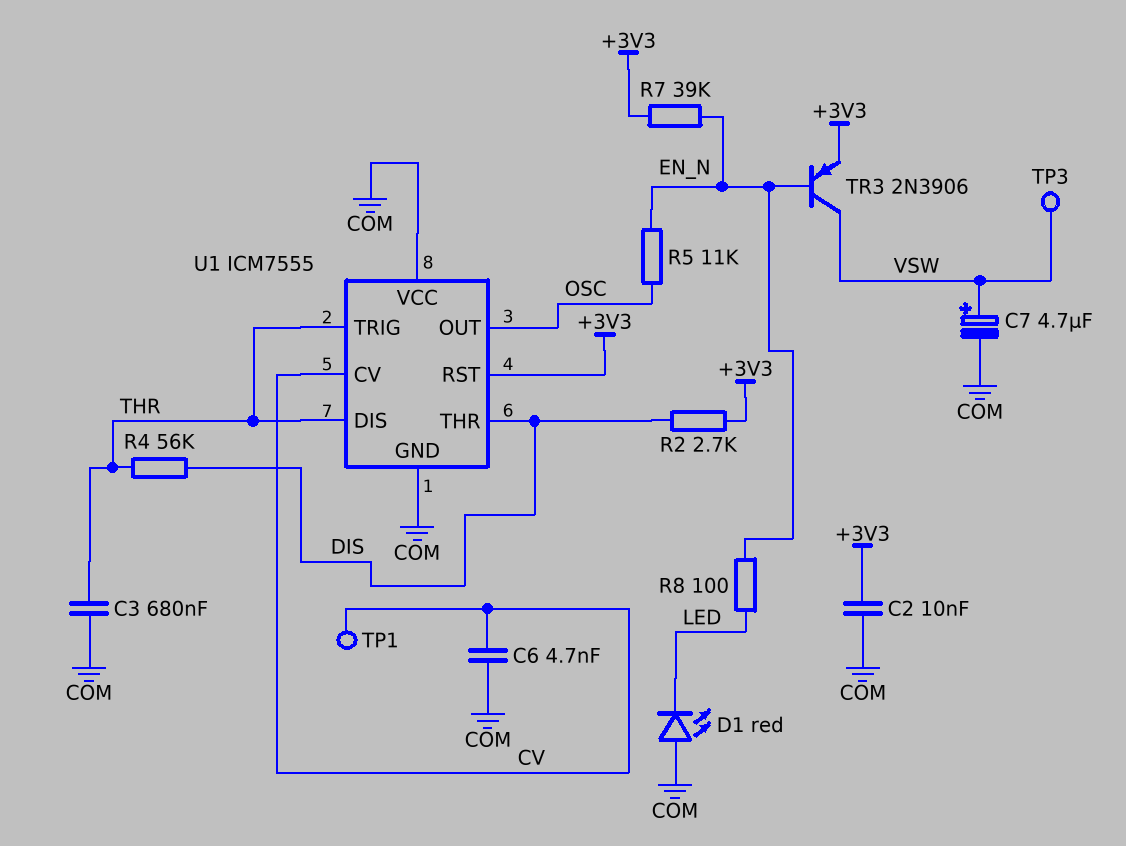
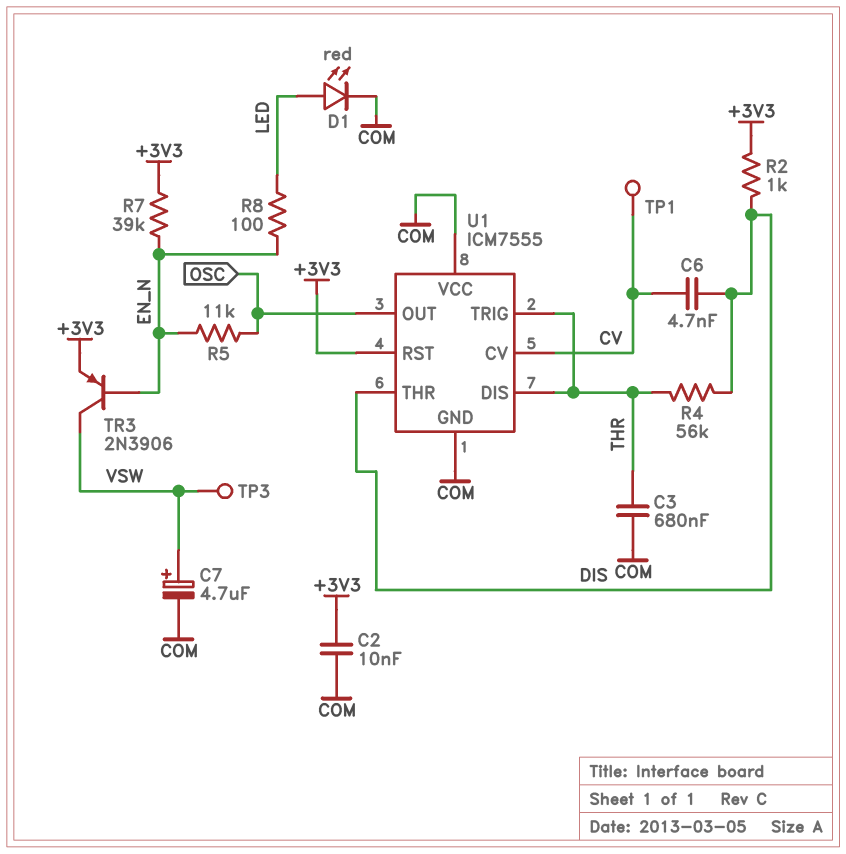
C6: 4.7nF (COM, CV) -> 4.7nF (CV, DIS)
D1: LED red (A COM, K LED) -> LED red (A LED, K COM)
R2: 2.7k (+3V3, DIS) -> 1k (+3V3, DIS)

